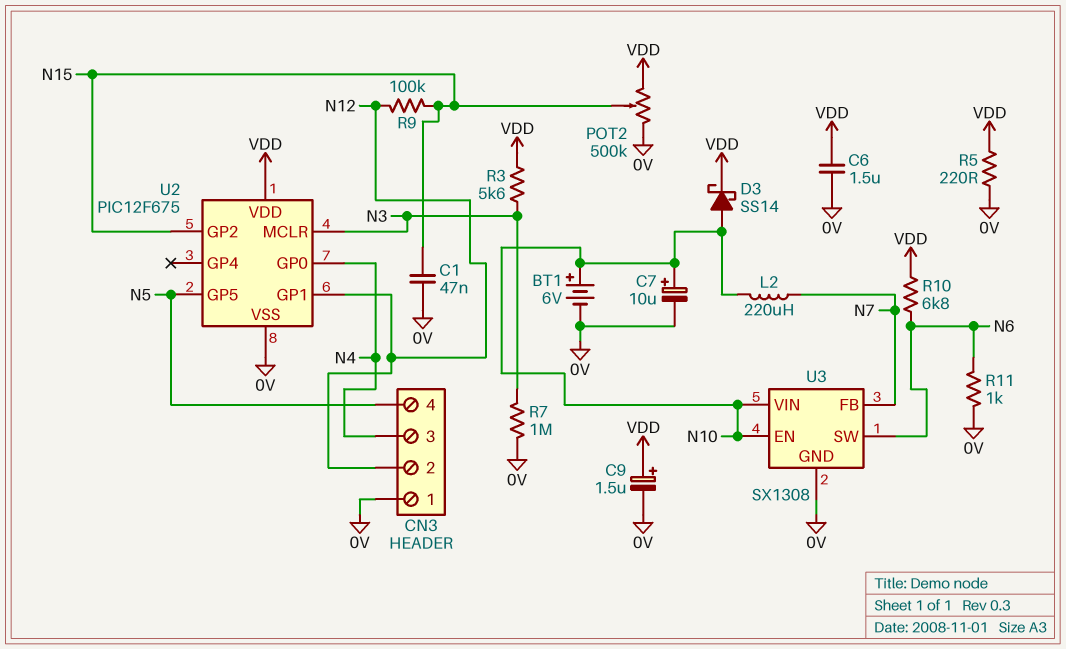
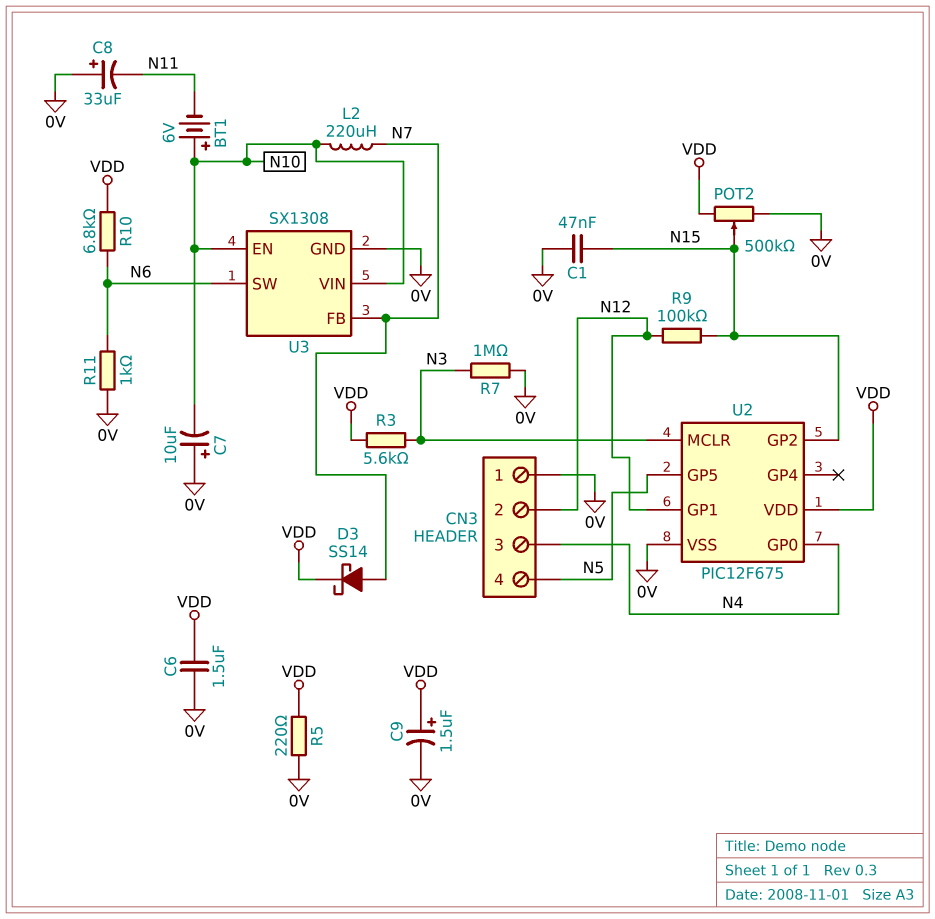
BT1: 6V (plus N10, minus 0V) -> 6V (plus N10, minus N11)
C7: 10uF (plus N10, minus 0V) -> 10uF (plus 0V, minus N10)
C8: none -> 33uF (plus 0V, minus N11)
D3: schottky SS14 (A N10, K VDD) -> schottky SS14 (A N7, K VDD)

